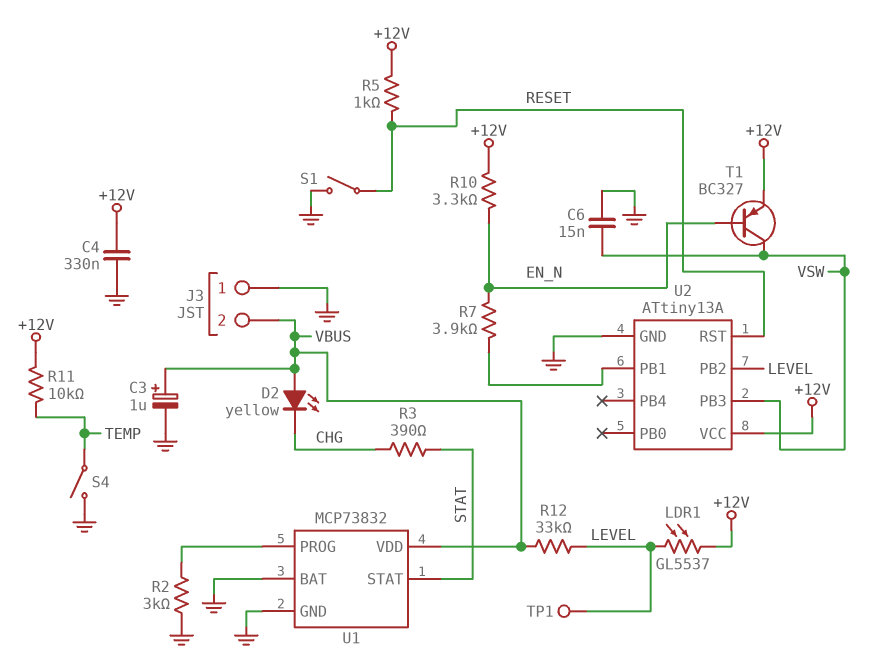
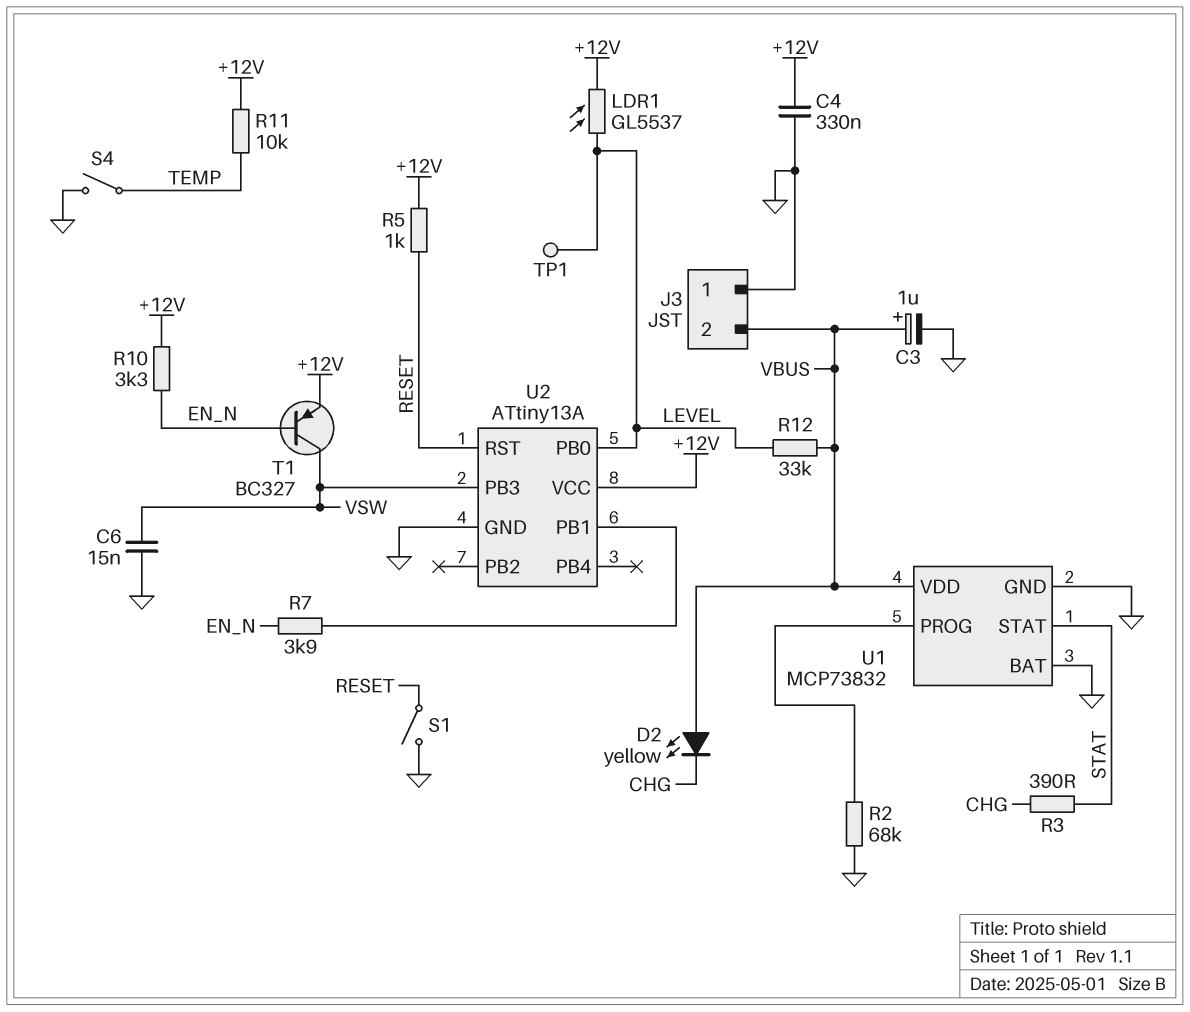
R2: 3k (GND, U1/PROG) -> 68k (GND, U1/PROG)
U2 pin PB0: none -> LEVEL
U2 pin PB2: LEVEL -> none

